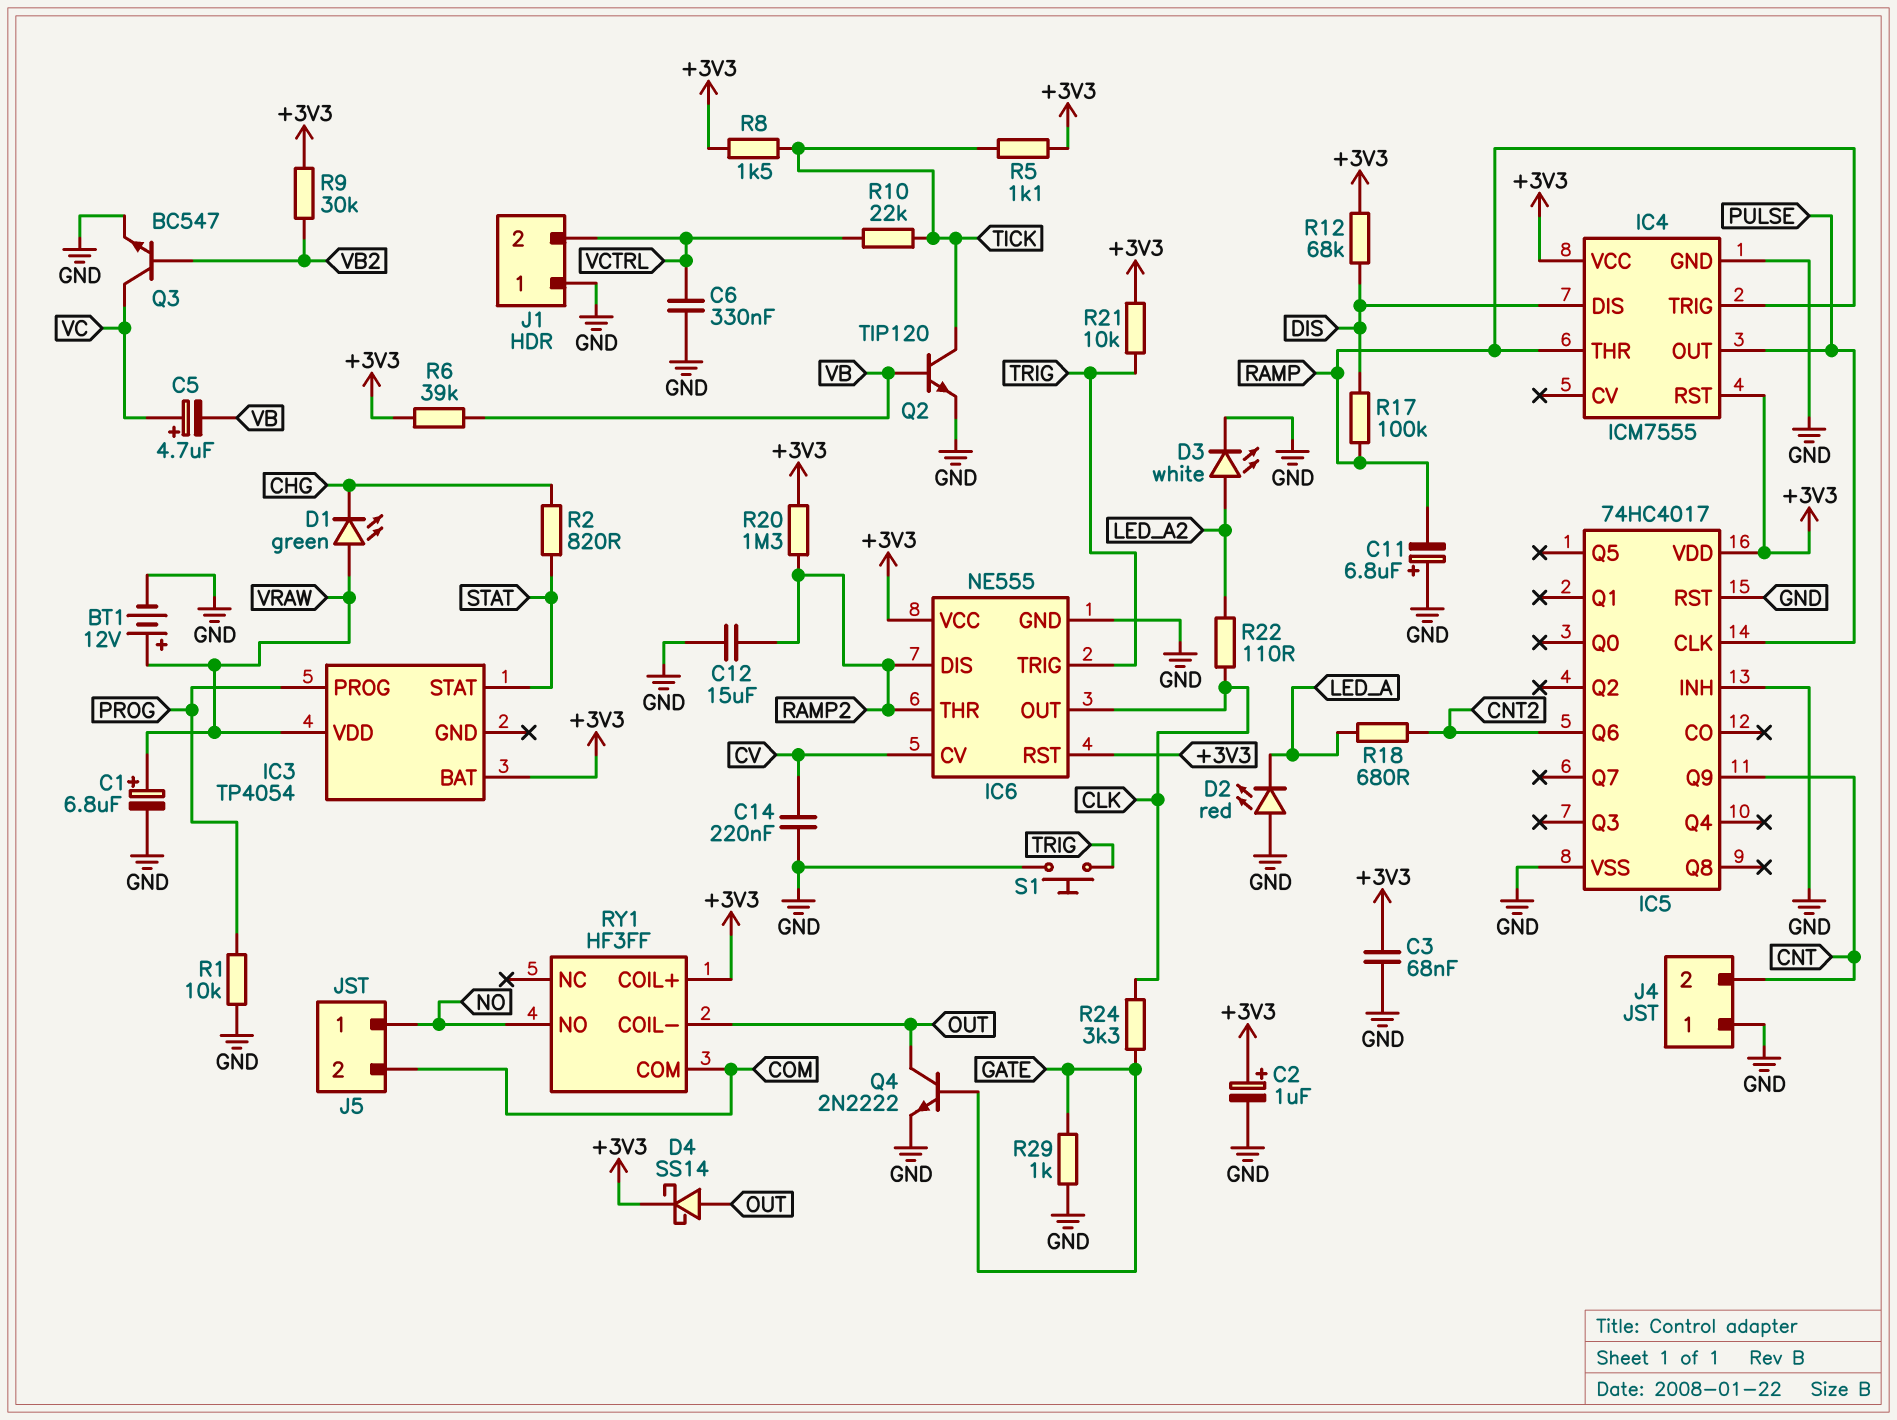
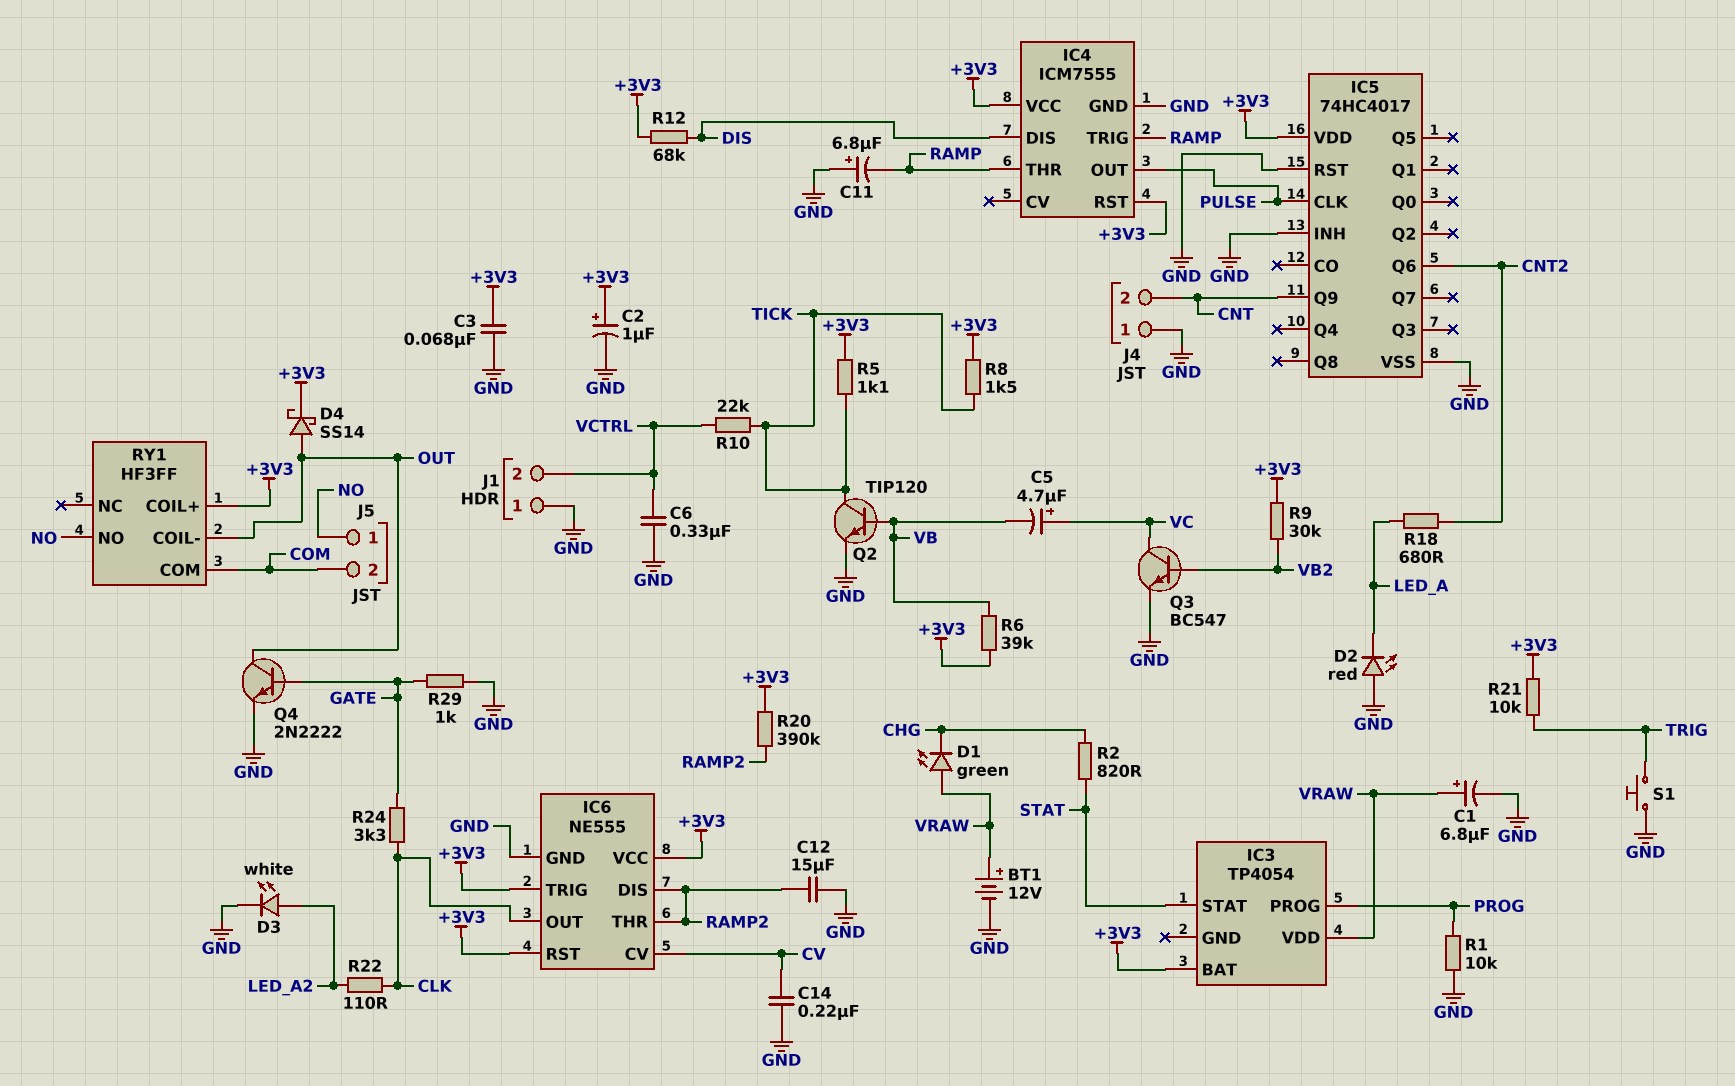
IC6 pin TRIG: TRIG -> +3V3
R17: 100k (DIS, RAMP) -> none
R20: 1.3M (+3V3, RAMP2) -> 390k (+3V3, RAMP2)

